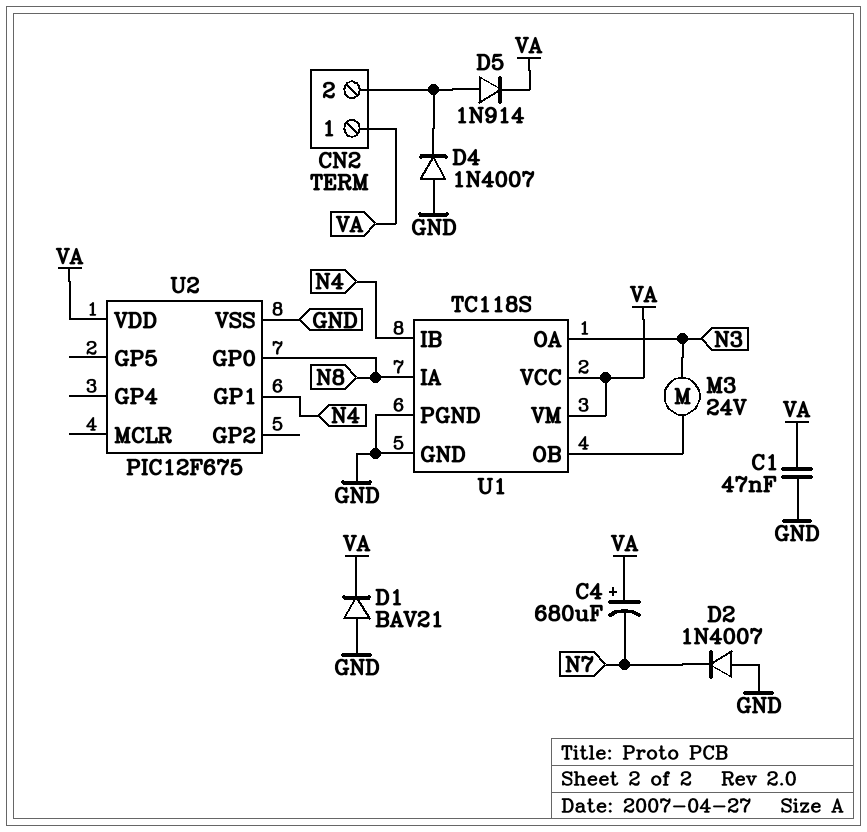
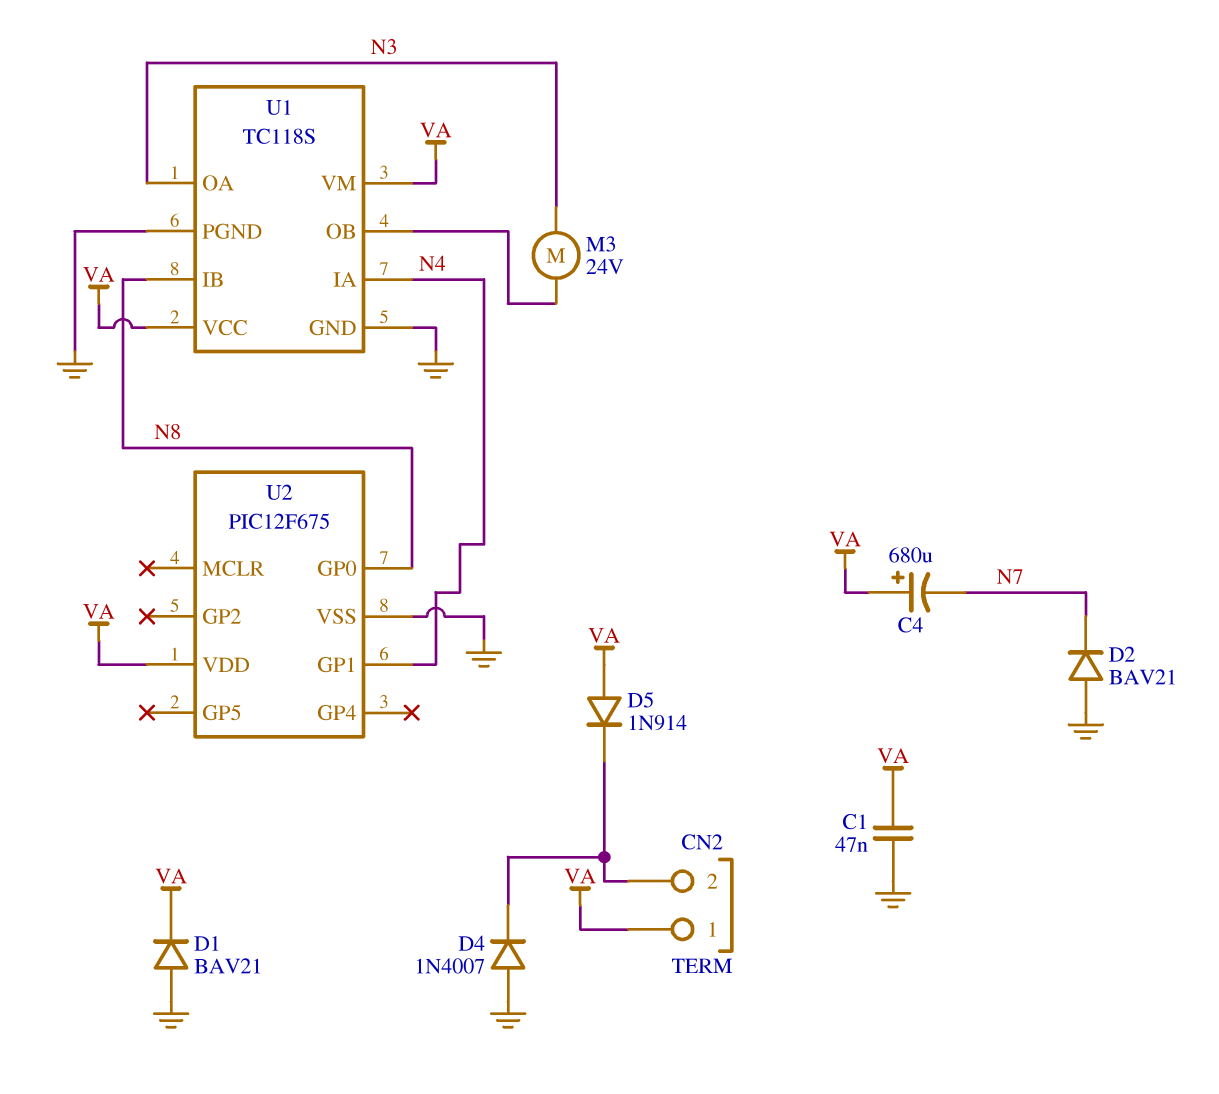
D2: diode 1N4007 (A GND, K N7) -> diode BAV21 (A GND, K N7)
D5: diode 1N914 (A CN2/2, K VA) -> diode 1N914 (A VA, K CN2/2)
U1 pin IA: N8 -> N4
U1 pin IB: N4 -> N8

